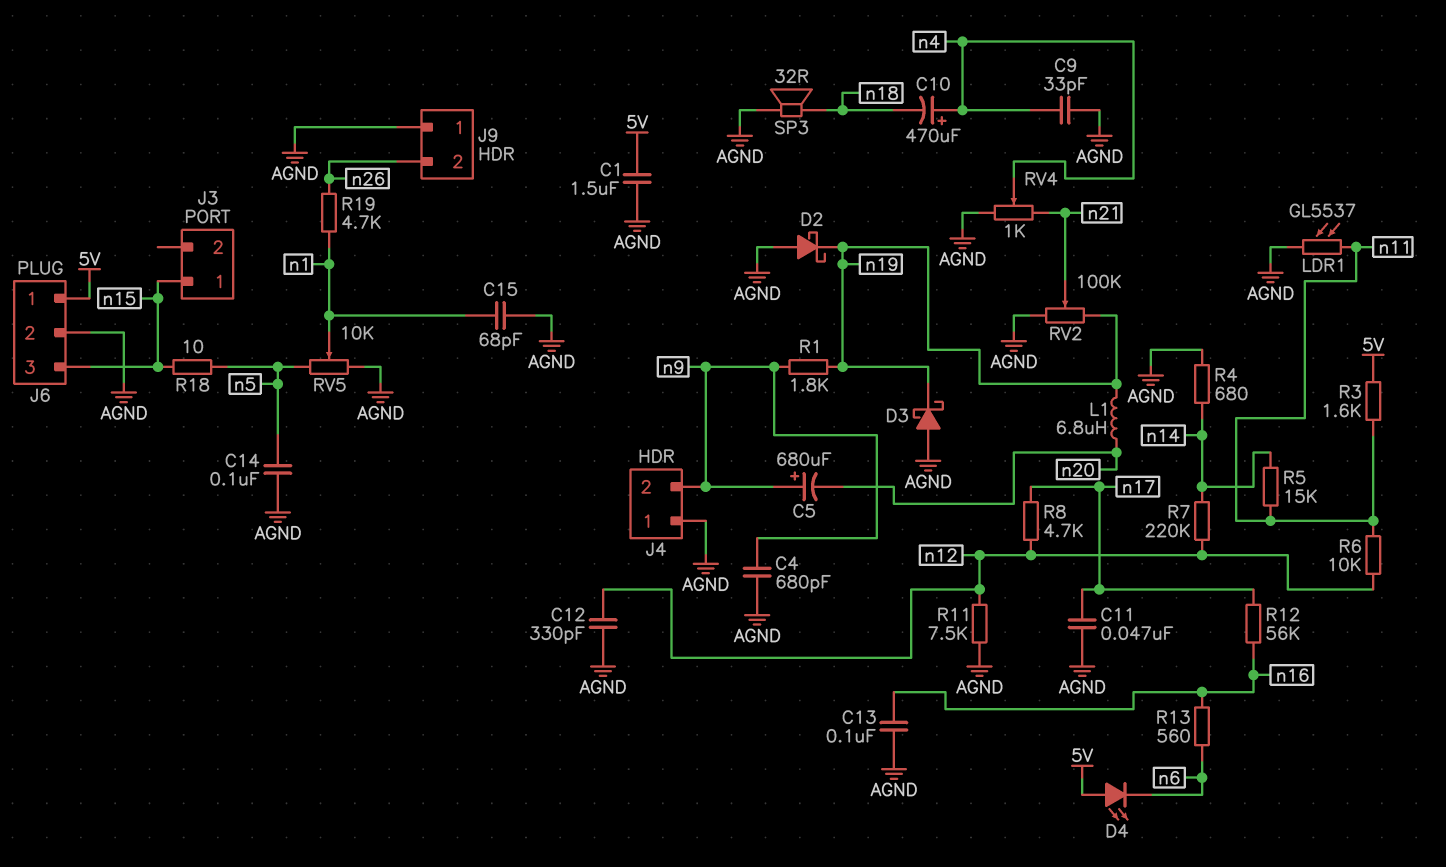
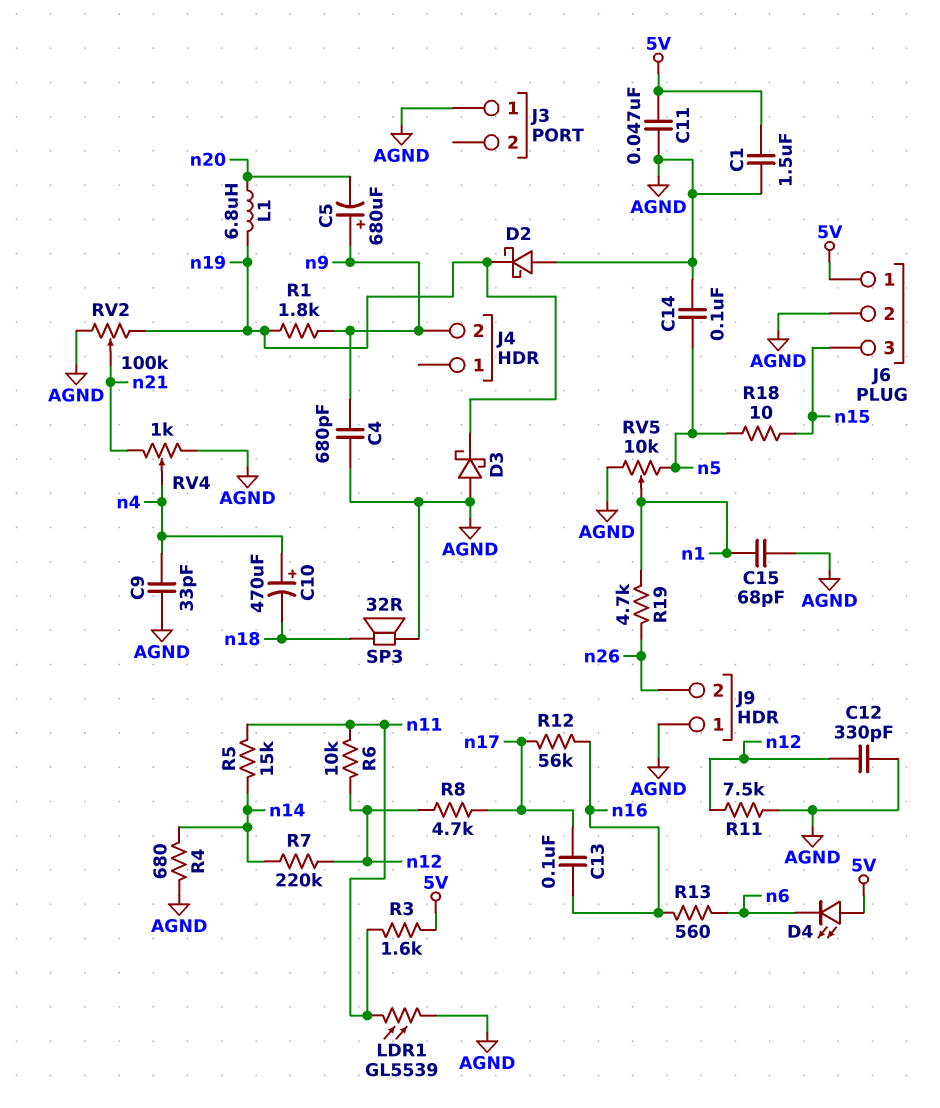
C11: 47nF (AGND, n17) -> 47nF (5V, AGND)
C13: 100nF (AGND, n16) -> 100nF (n16, n17)
J3 pin 1: n15 -> AGND
J4 pin 1: AGND -> none
LDR1: GL5537 (AGND, n11) -> GL5539 (AGND, n11)

